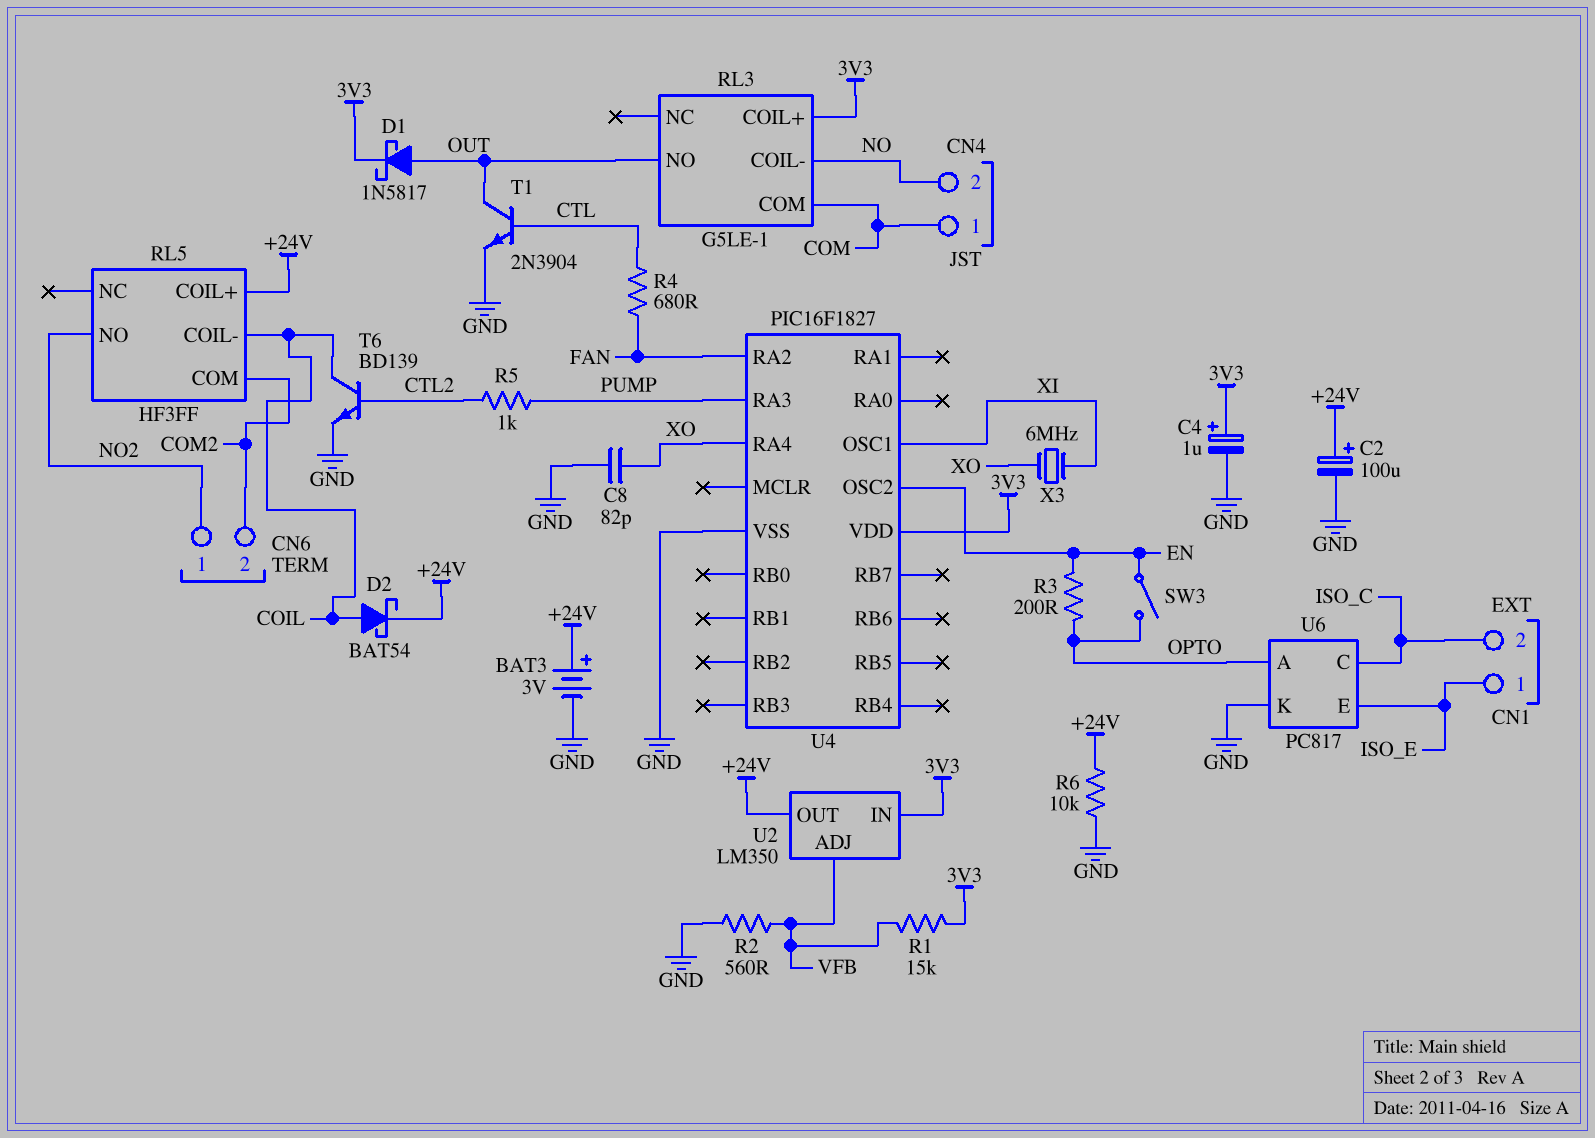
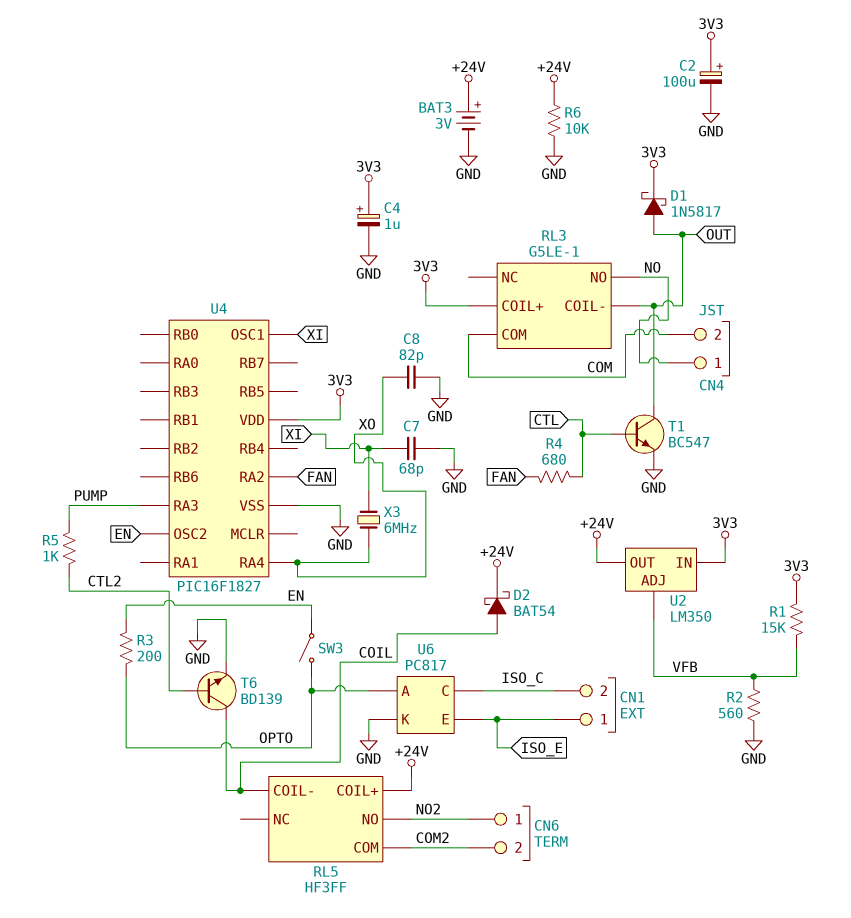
C2: 100uF (plus +24V, minus GND) -> 100uF (plus 3V3, minus GND)
C7: none -> 68pF (GND, XI)
CN4 pin 1: COM -> NO
CN4 pin 2: NO -> COM
RL3 pin COIL-: NO -> OUT
RL3 pin NO: OUT -> NO
T1: NPN 2N3904 (B CTL, C OUT, E GND) -> NPN BC547 (B CTL, C OUT, E GND)

